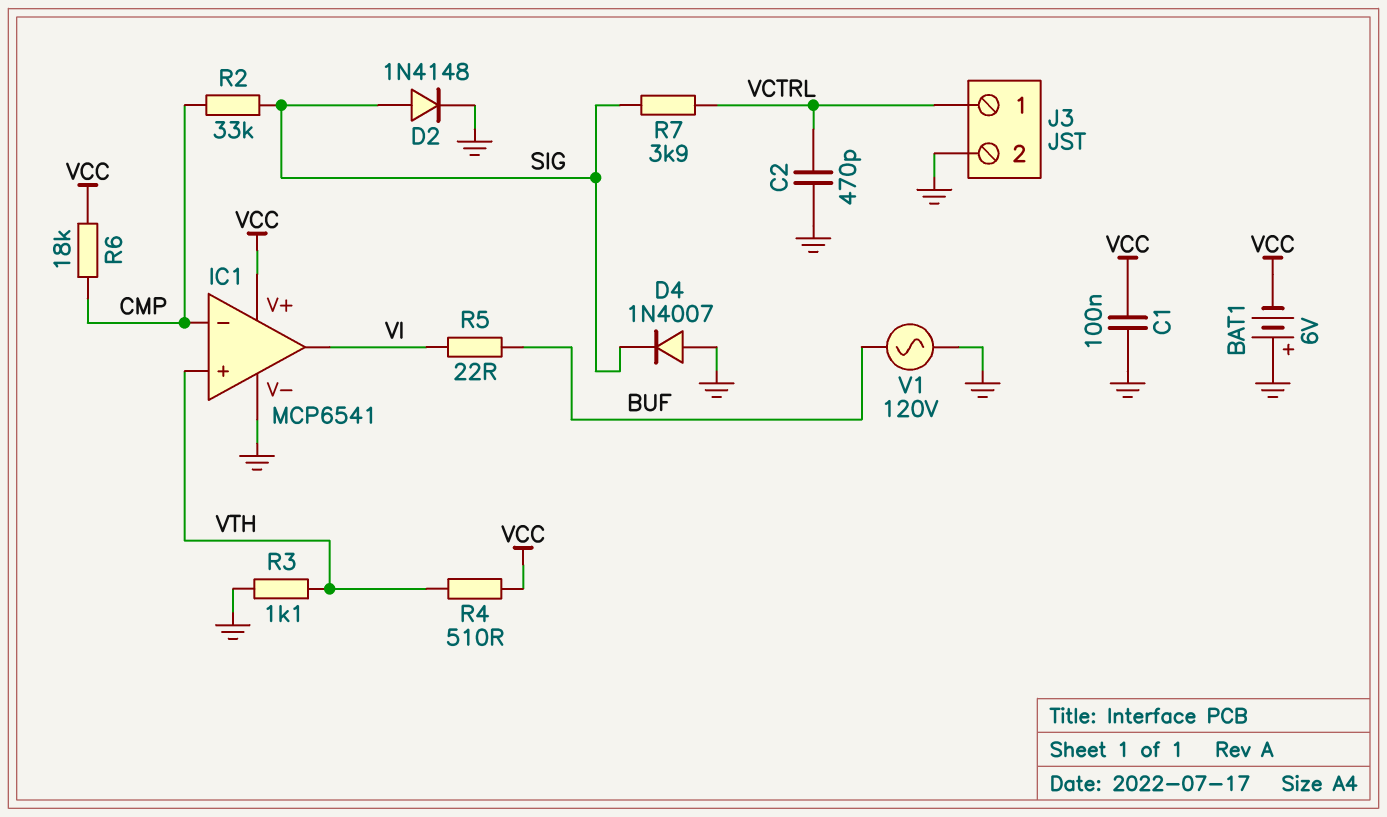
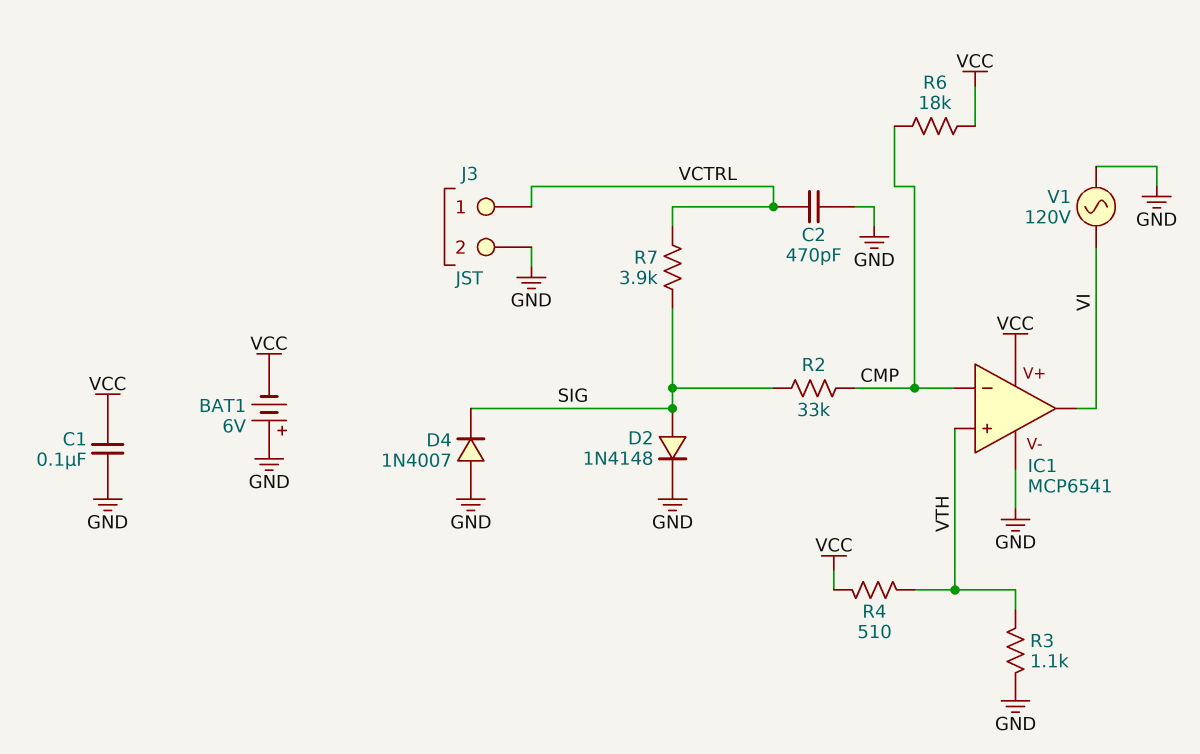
R5: 22 (BUF, VI) -> none
V1: AC 120V (BUF, GND) -> AC 120V (GND, VI)

